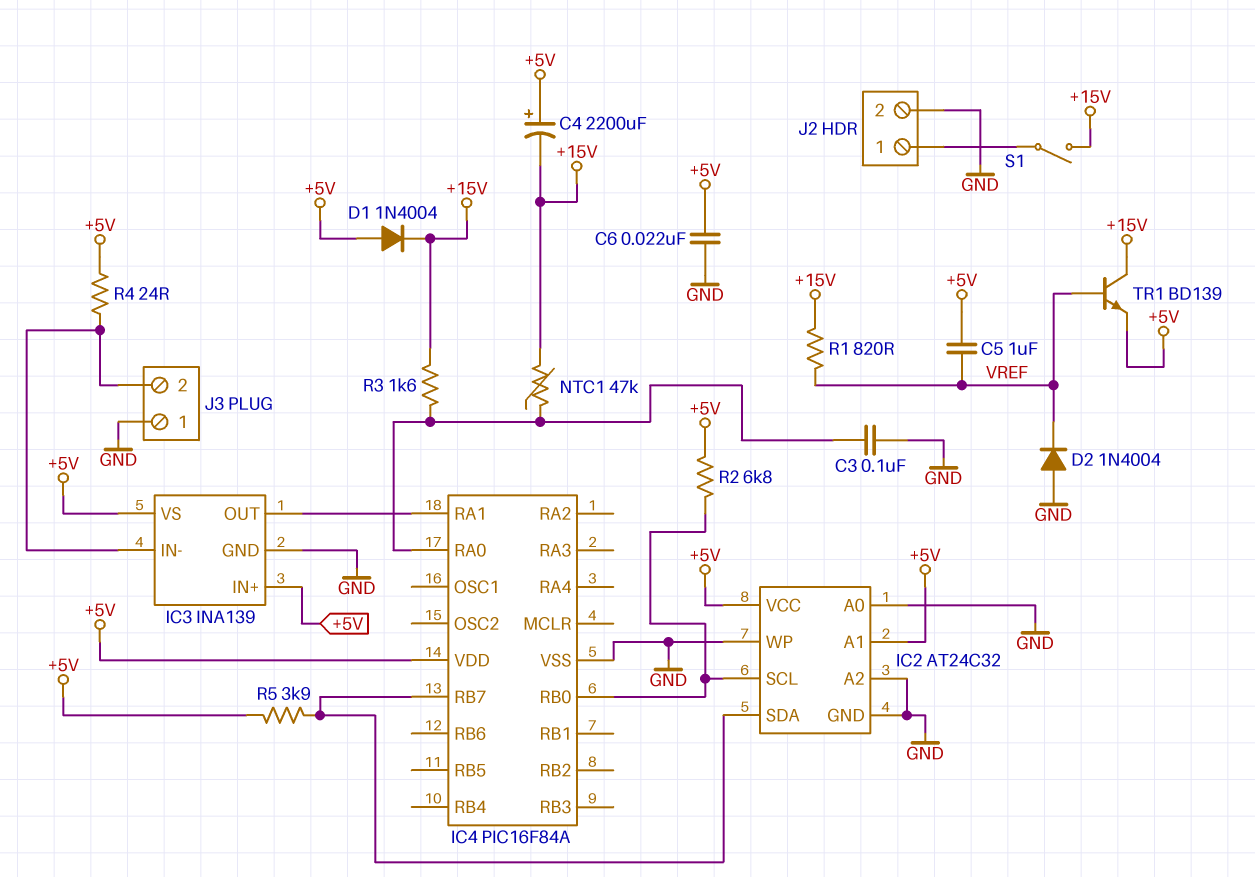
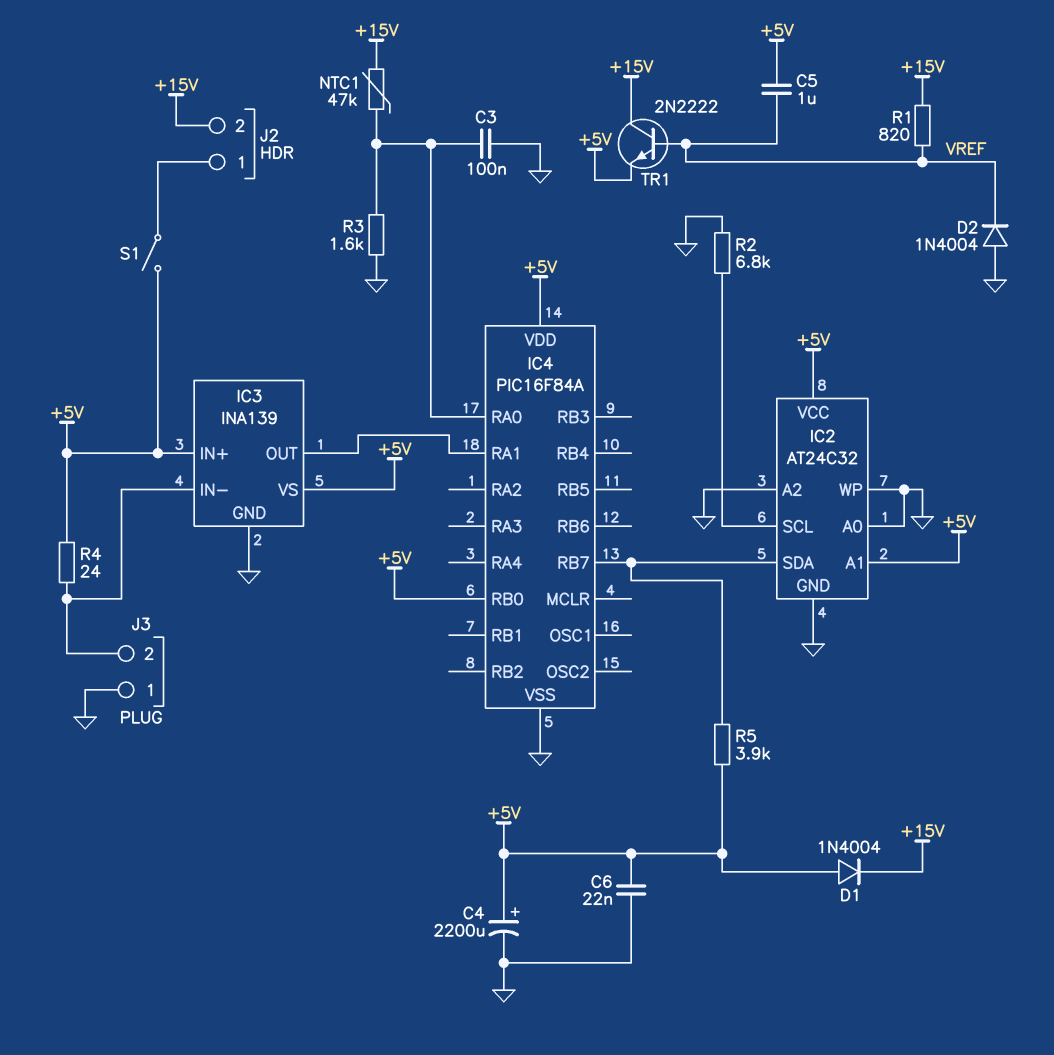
C4: 2200uF (plus +5V, minus +15V) -> 2200uF (plus +5V, minus GND)
IC4 pin RB0: IC2/SCL -> +5V
J2 pin 2: GND -> +15V
R2: 6.8k (+5V, IC2/SCL) -> 6.8k (GND, IC2/SCL)
R3: 1.6k (+15V, IC4/RA0) -> 1.6k (GND, IC4/RA0)
S1: switch (+15V, J2/1) -> switch (+5V, J2/1)
TR1: NPN BD139 (B VREF, C +15V, E +5V) -> NPN 2N2222 (B VREF, C +15V, E +5V)

